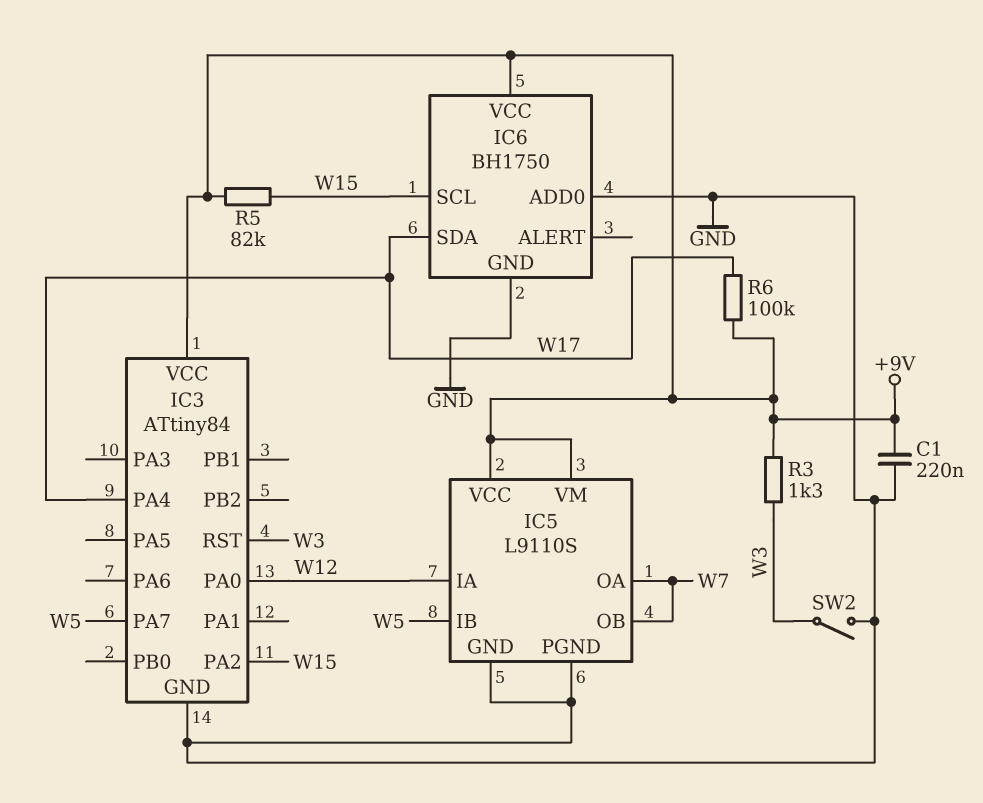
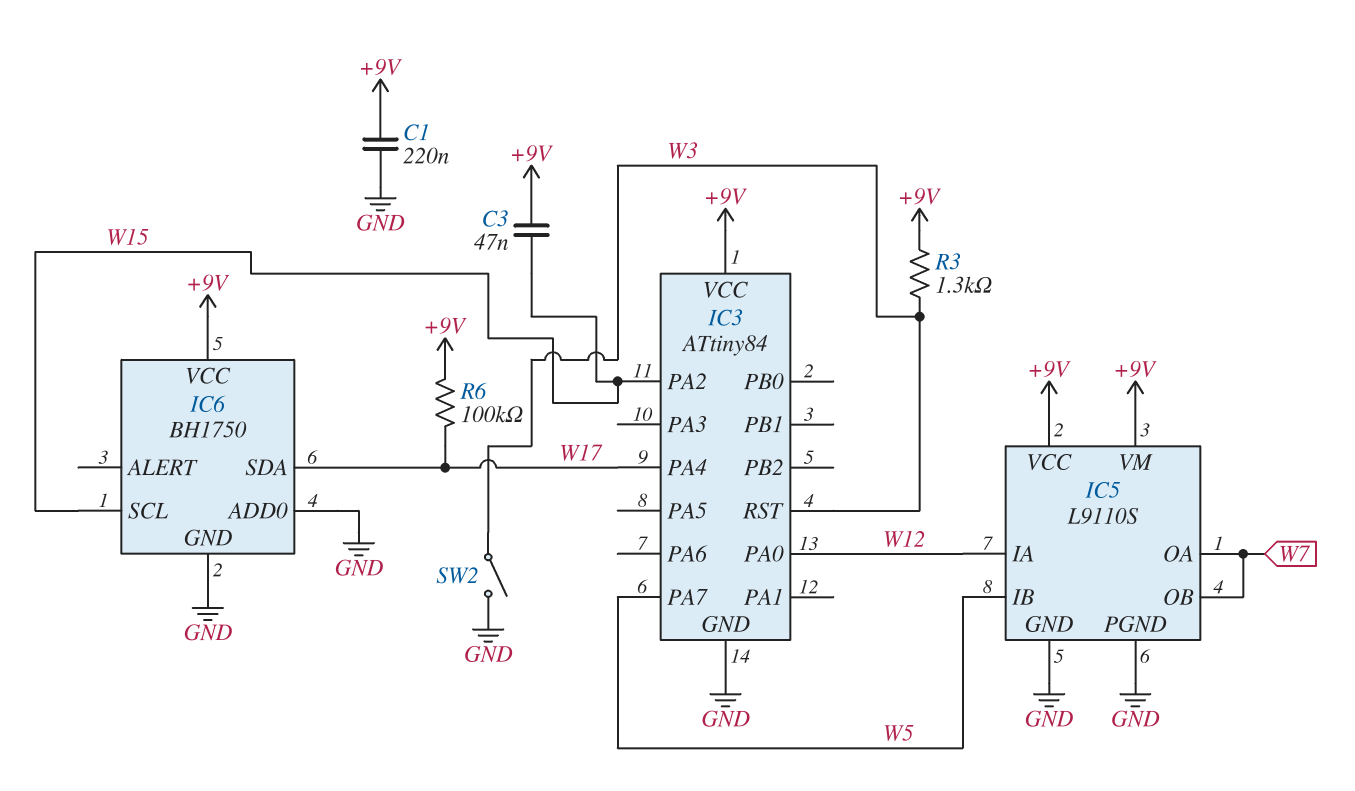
C3: none -> 47nF (+9V, W15)
R5: 82k (+9V, W15) -> none

